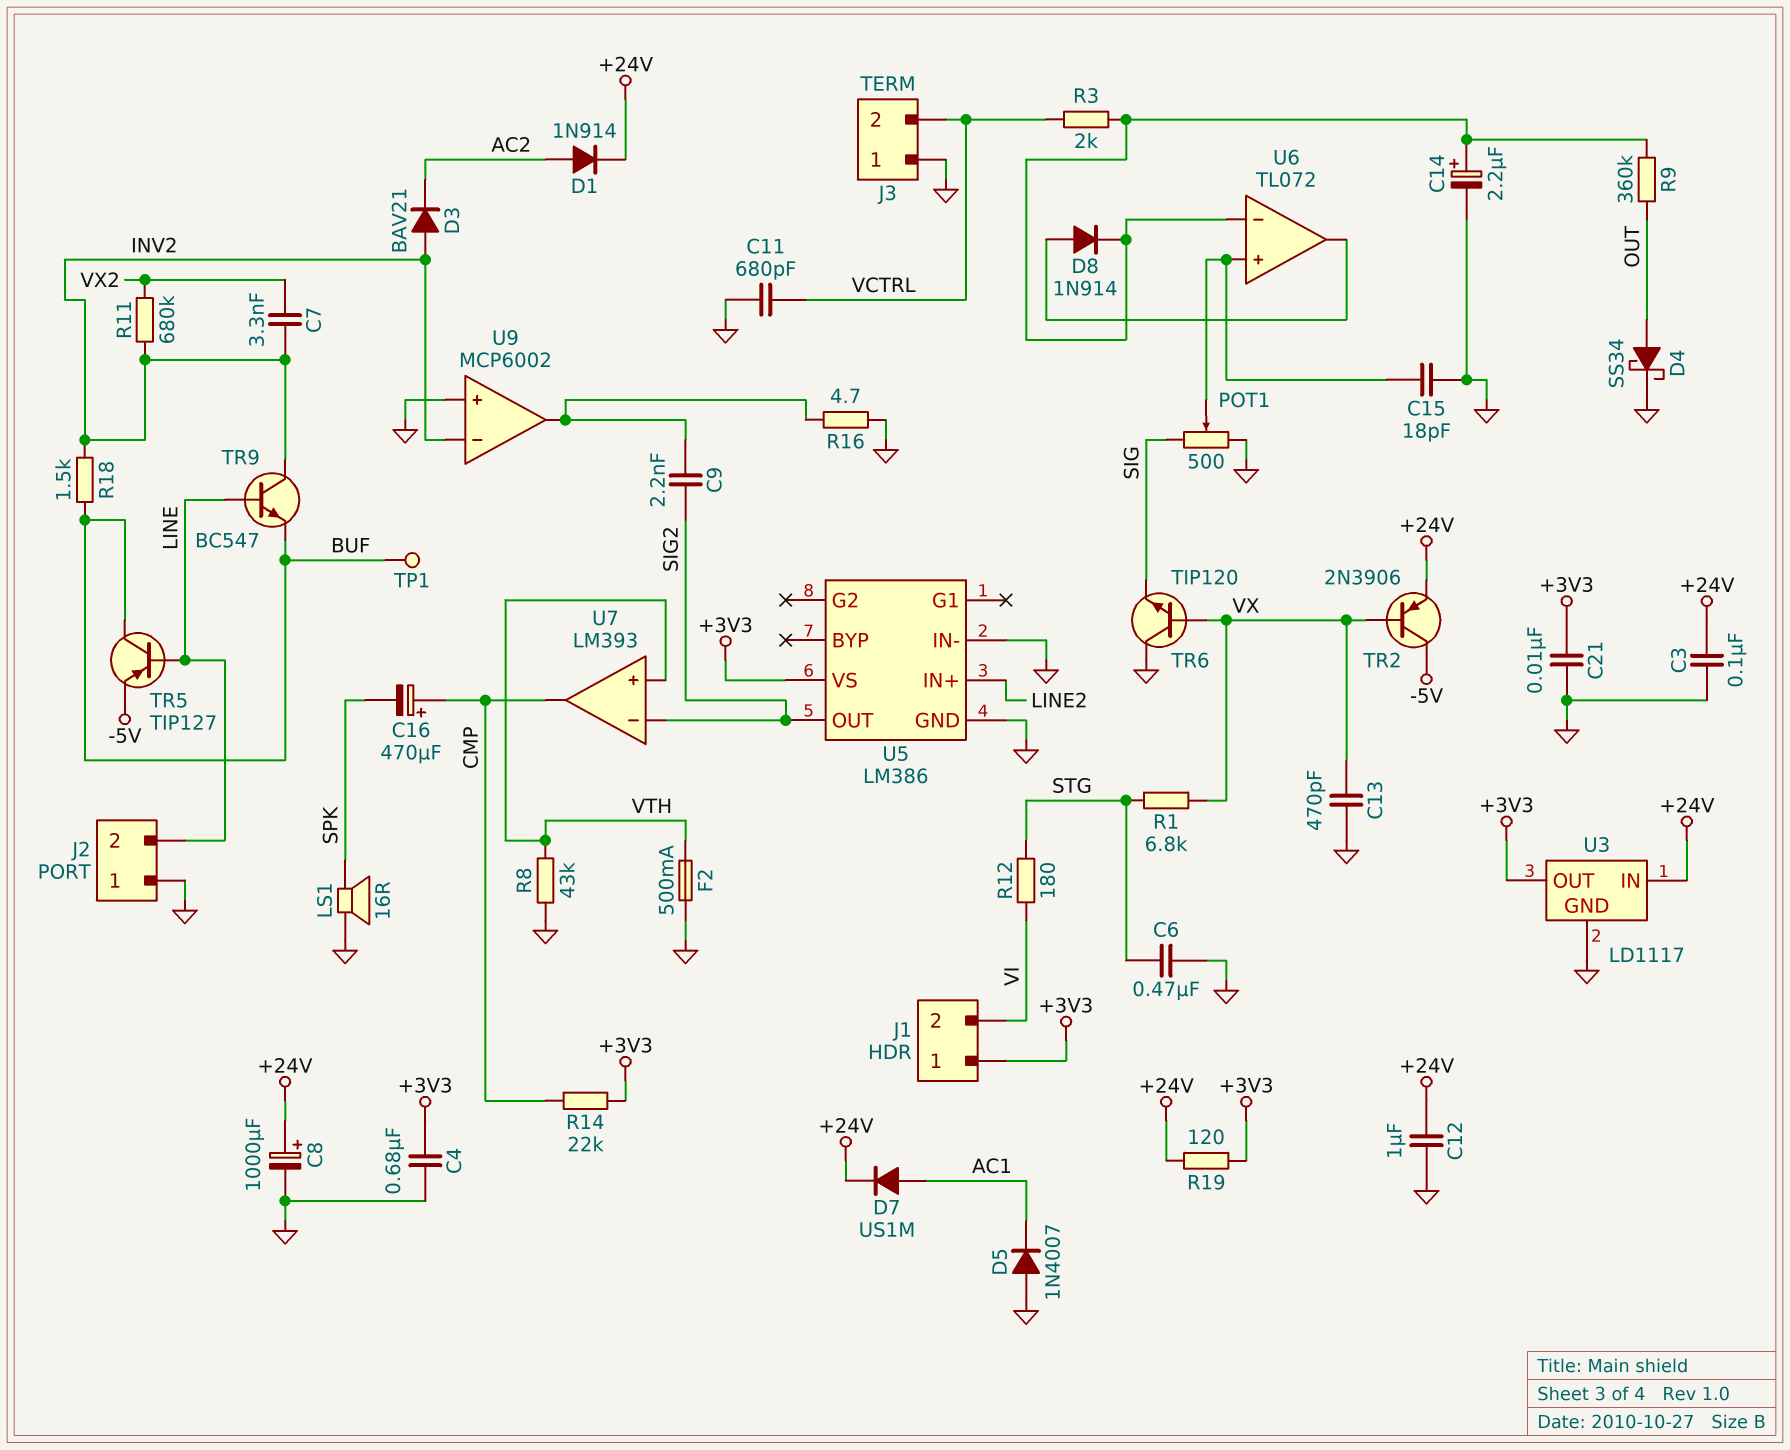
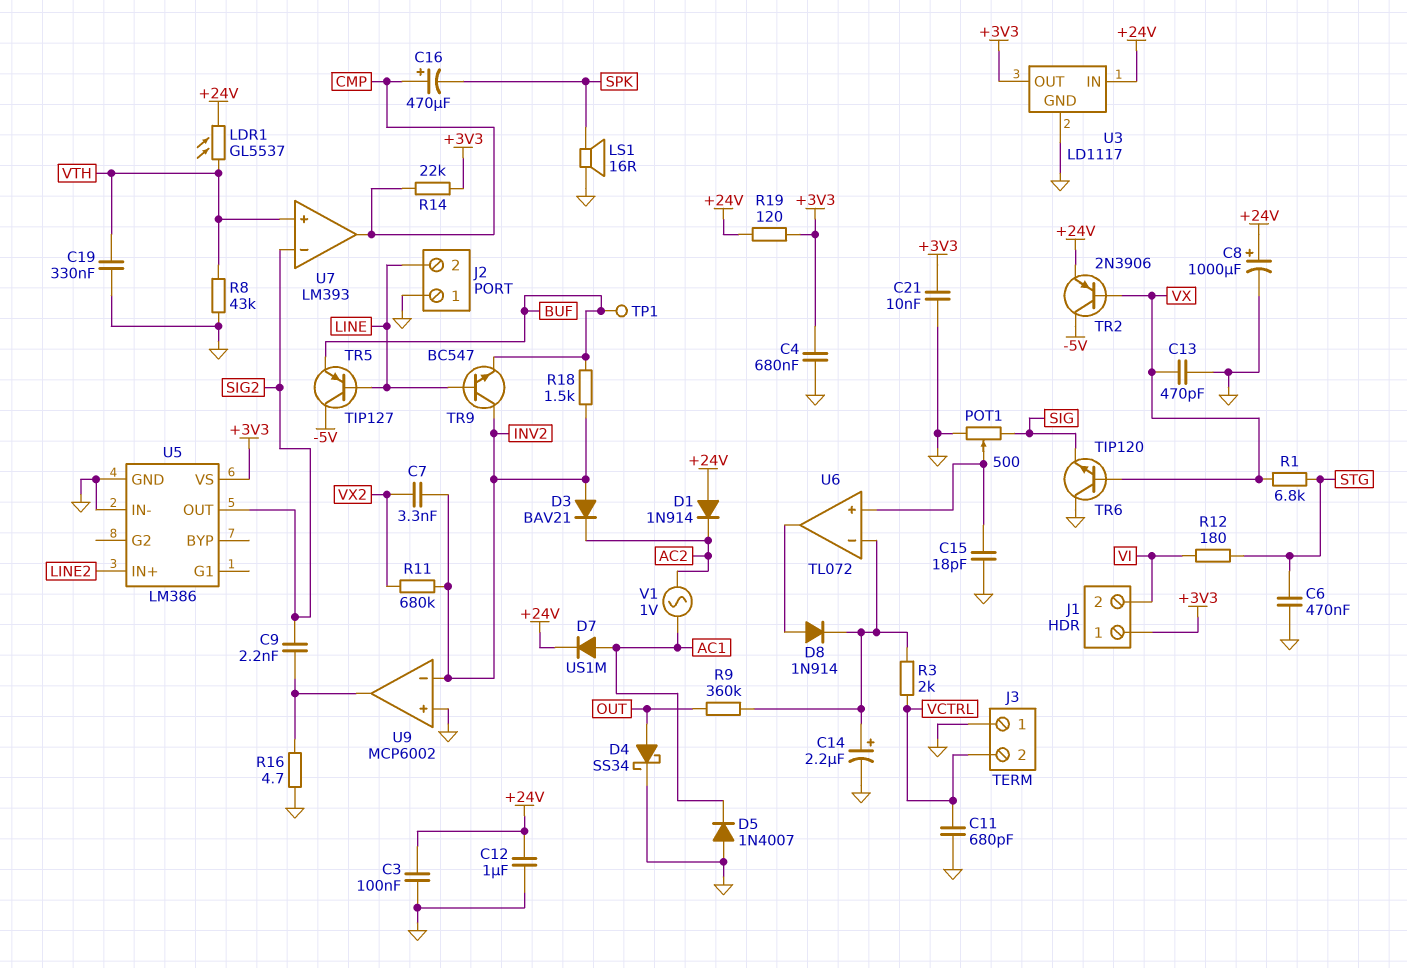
C19: none -> 330nF (GND, VTH)
D1: diode 1N914 (A AC2, K +24V) -> diode 1N914 (A +24V, K AC2)
F2: 500mA (GND, VTH) -> none
LDR1: none -> GL5537 (+24V, VTH)
TR5: PNP TIP127 (B LINE, C BUF, E -5V) -> PNP TIP127 (B LINE, C -5V, E BUF)
V1: none -> AC 1V (AC1, AC2)

